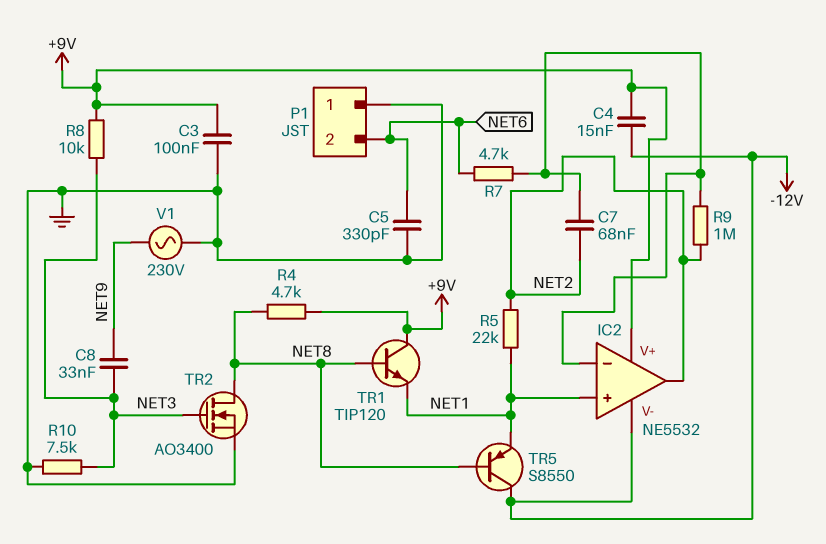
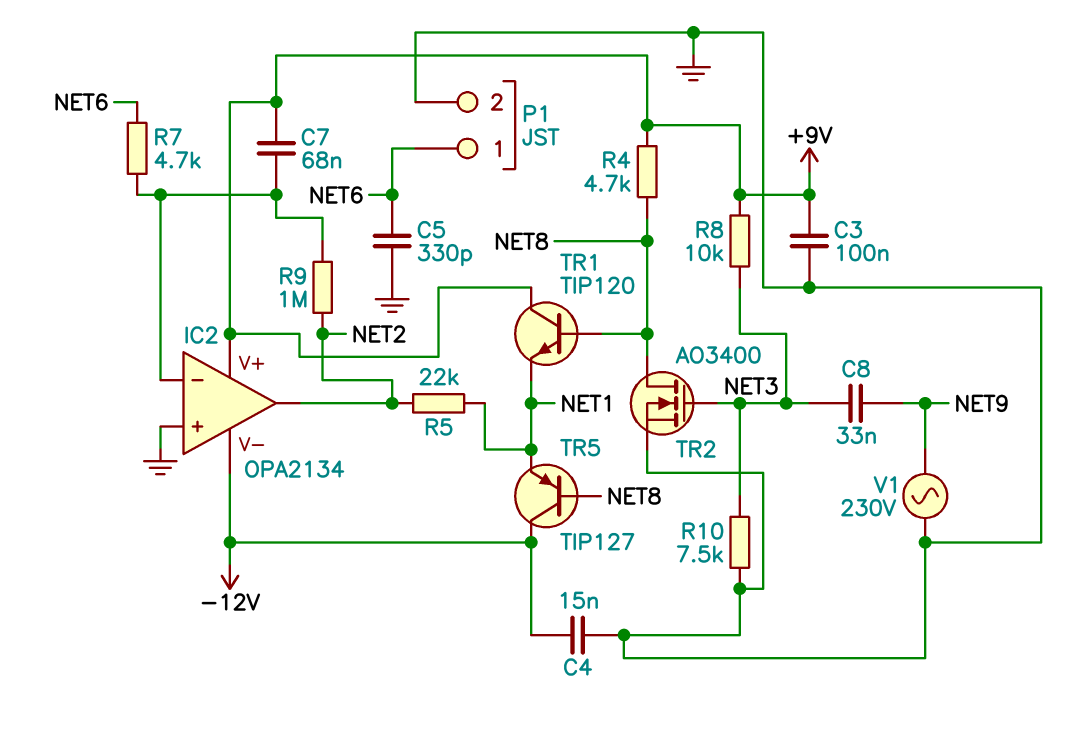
C4: 15nF (+9V, -12V) -> 15nF (-12V, GND)
C7: 68nF (IC2/in-, NET2) -> 68nF (+9V, IC2/in-)
IC2: NE5532 -> OPA2134
IC2 pin in+: NET1 -> GND
P1 pin 1: GND -> NET6
P1 pin 2: NET6 -> GND
TR5: PNP S8550 (B NET8, C -12V, E NET1) -> PNP TIP127 (B NET8, C -12V, E NET1)

